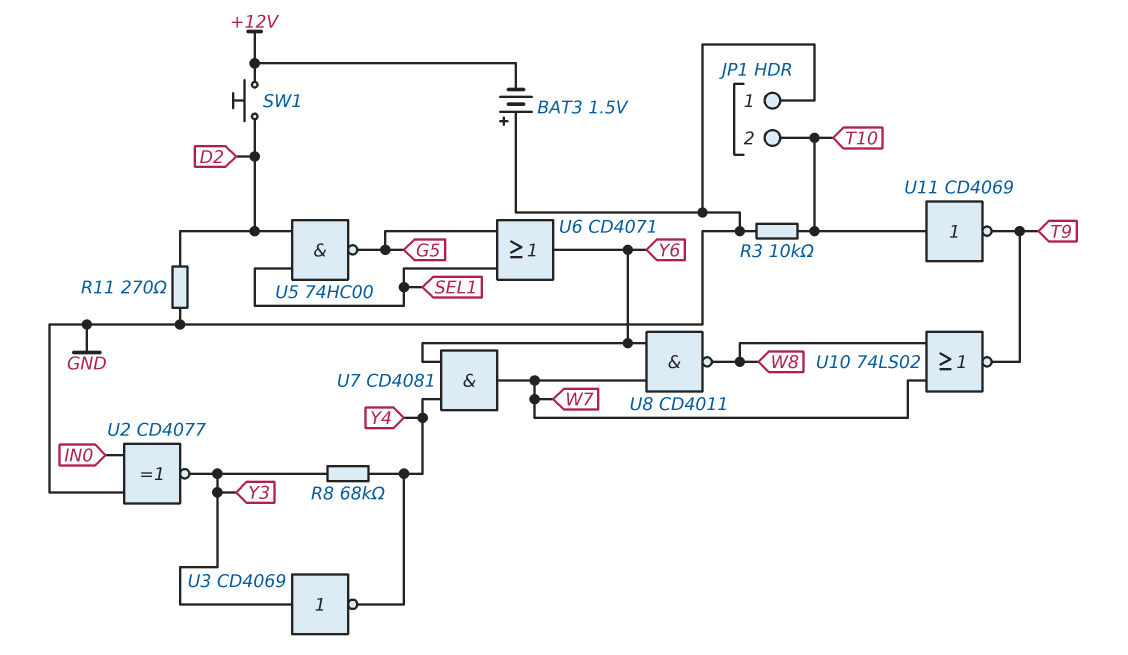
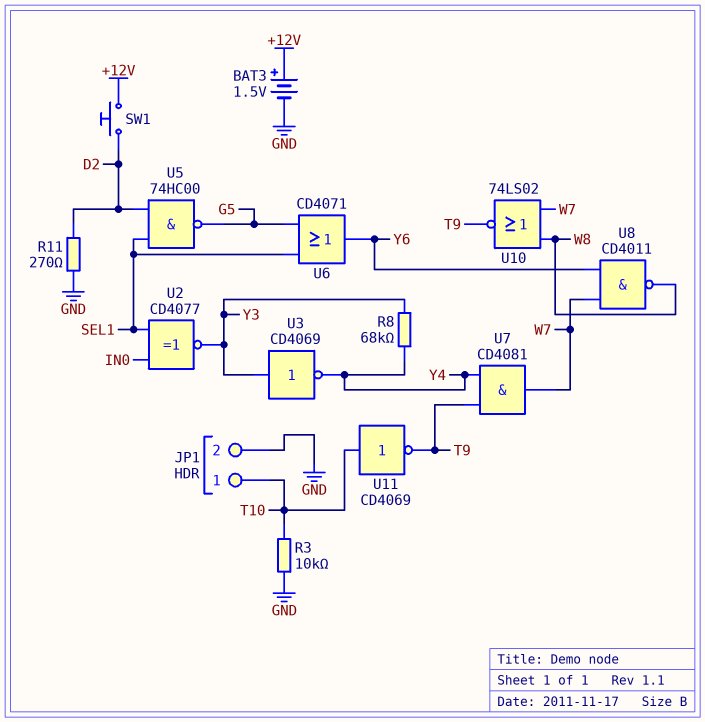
BAT3: 1.5V (plus GND, minus +12V) -> 1.5V (plus +12V, minus GND)
JP1 pin 1: GND -> T10
JP1 pin 2: T10 -> GND
U2: XNOR CD4077 (in GND, in IN0, out Y3) -> XNOR CD4077 (in IN0, in SEL1, out Y3)
U7: AND CD4081 (in Y4, in Y6, out W7) -> AND CD4081 (in T9, in Y4, out W7)

